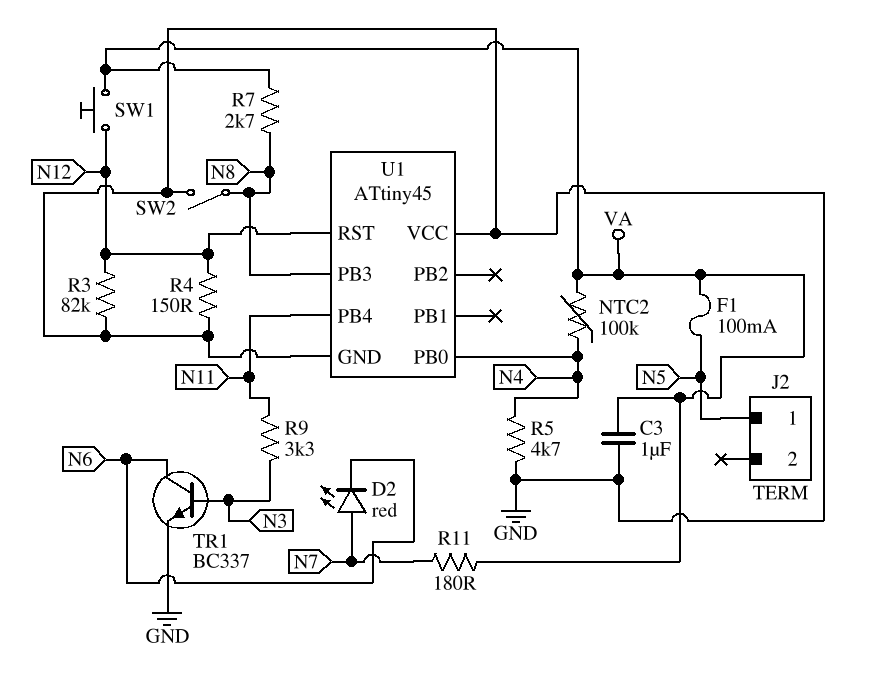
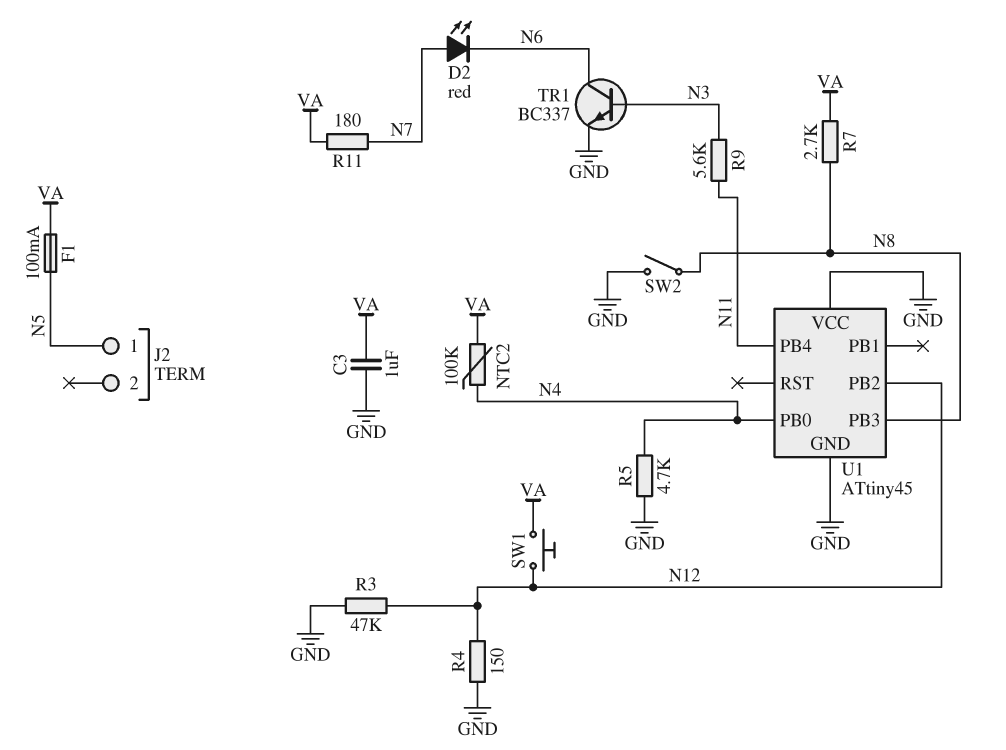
R3: 82k (GND, N12) -> 47k (GND, N12)
R9: 3.3k (N3, N11) -> 5.6k (N3, N11)
U1 pin PB2: none -> N12
U1 pin RST: N12 -> none

